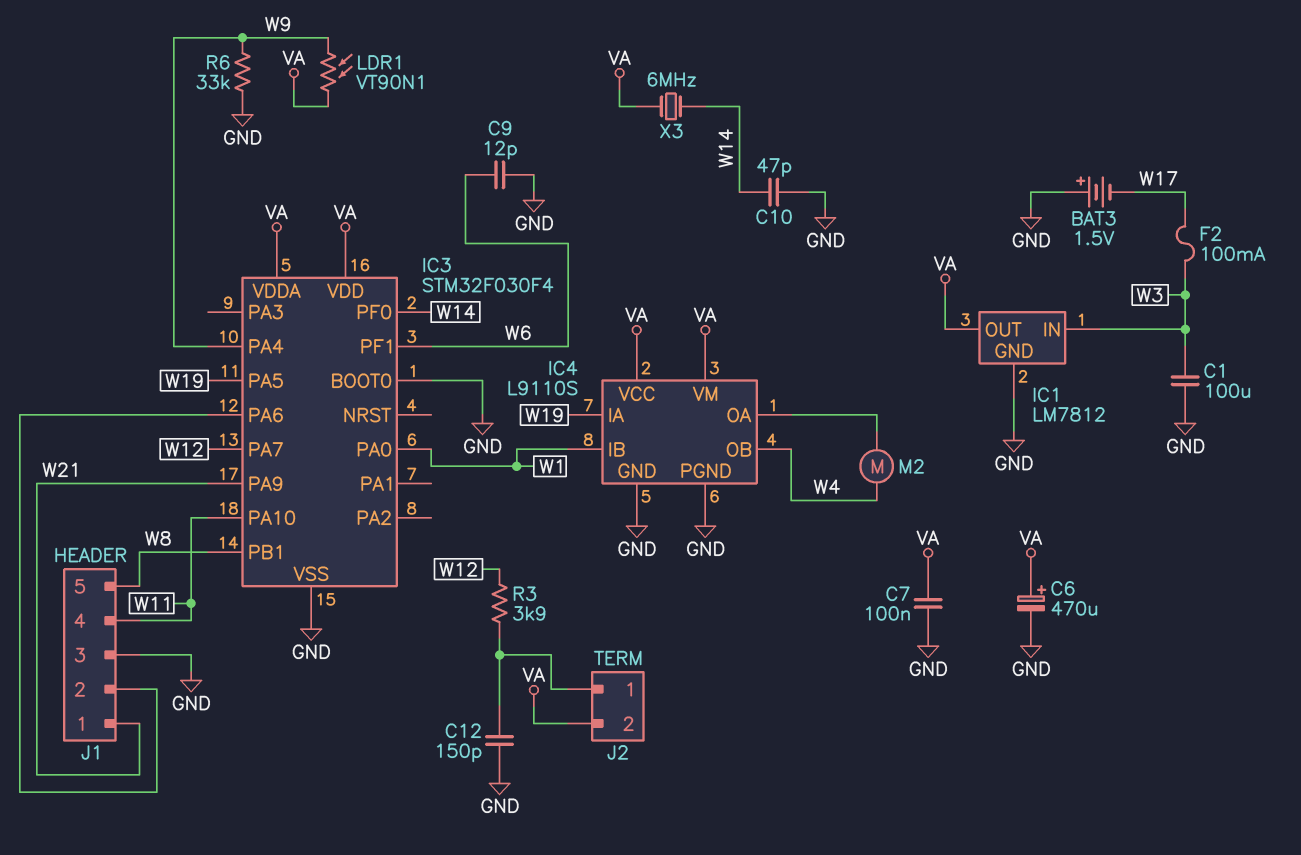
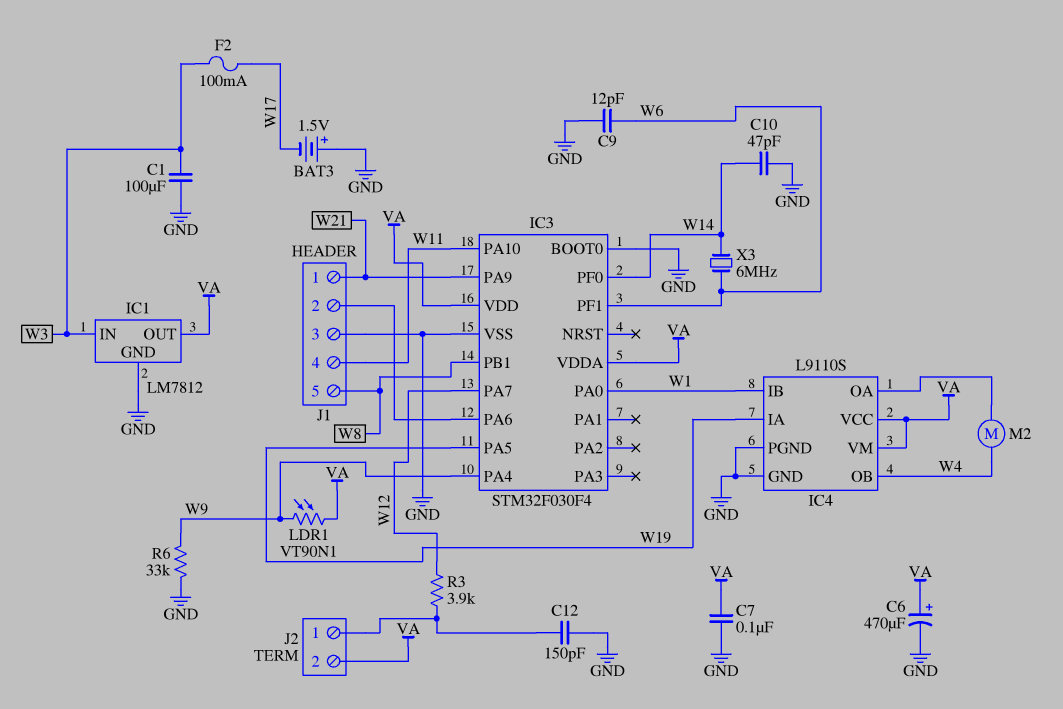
X3: 6MHz (VA, W14) -> 6MHz (W6, W14)

